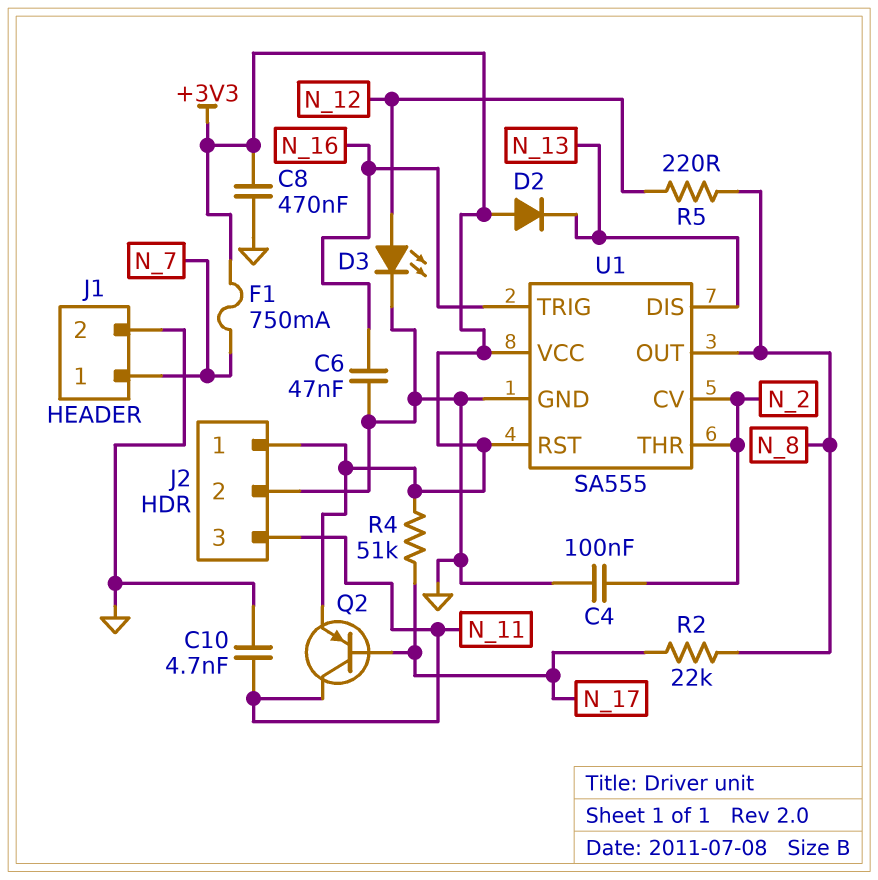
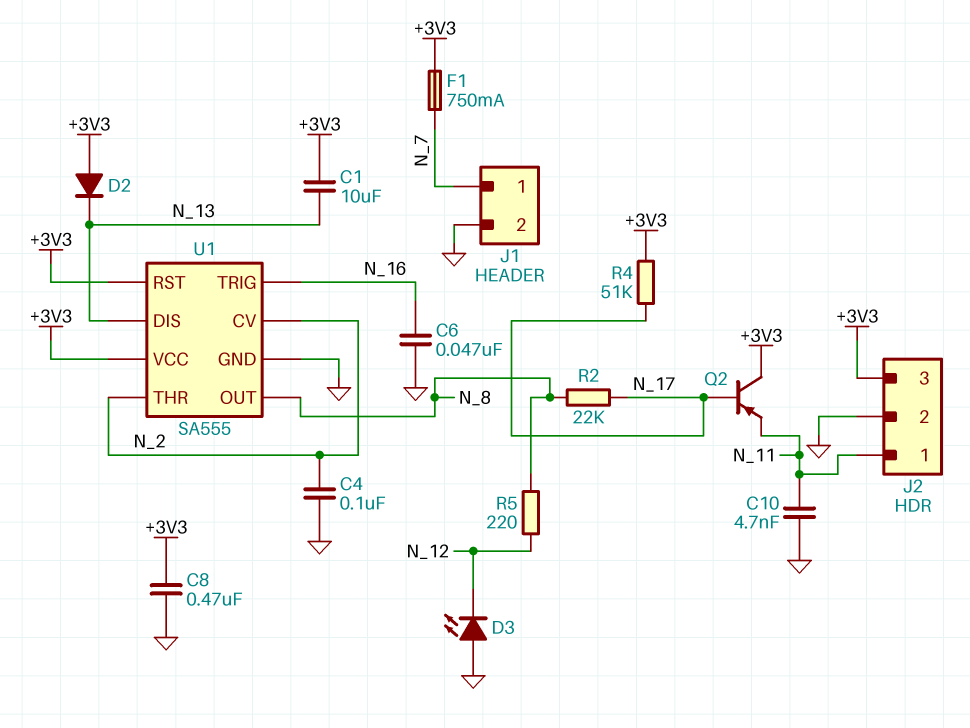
C1: none -> 10uF (+3V3, N_13)
D3: LED (A N_12, K GND) -> LED (A GND, K N_12)
J2 pin 1: +3V3 -> N_11
J2 pin 3: N_11 -> +3V3
Q2: PNP (B N_17, C N_11, E +3V3) -> PNP (B N_17, C +3V3, E N_11)

